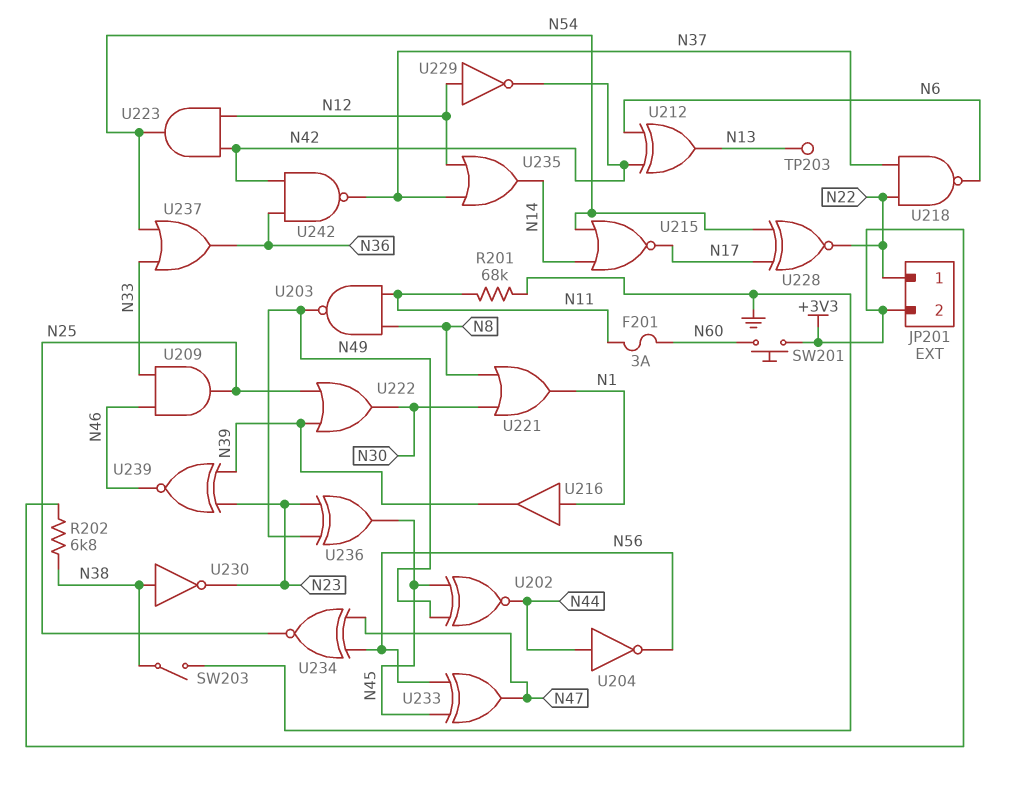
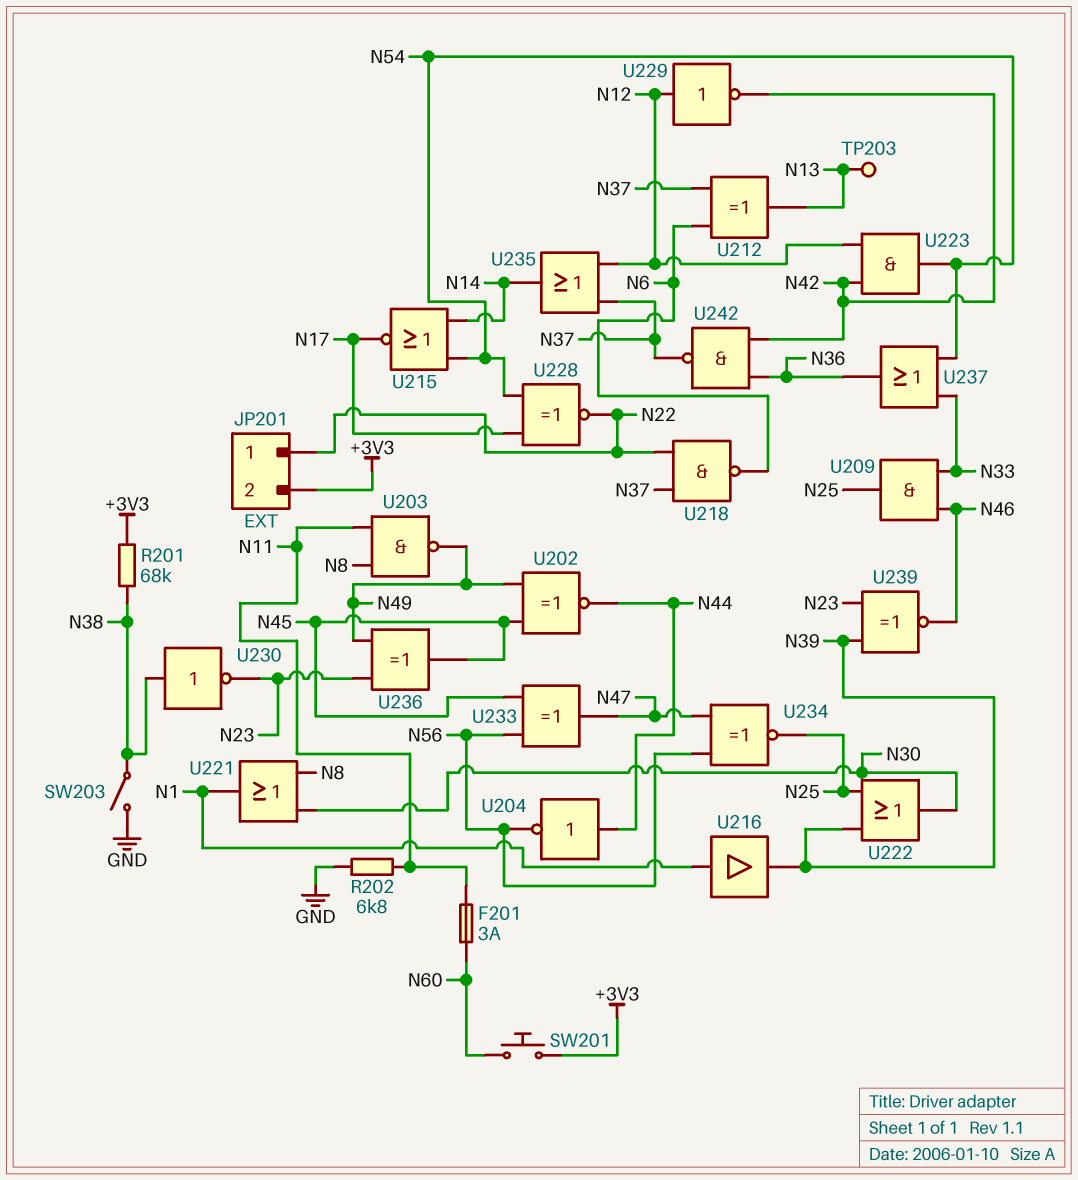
R201: 68k (GND, N11) -> 68k (+3V3, N38)
R202: 6.8k (+3V3, N38) -> 6.8k (GND, N11)
U212: XOR (in N6, in N42, out N13) -> XOR (in N6, in N37, out N13)

